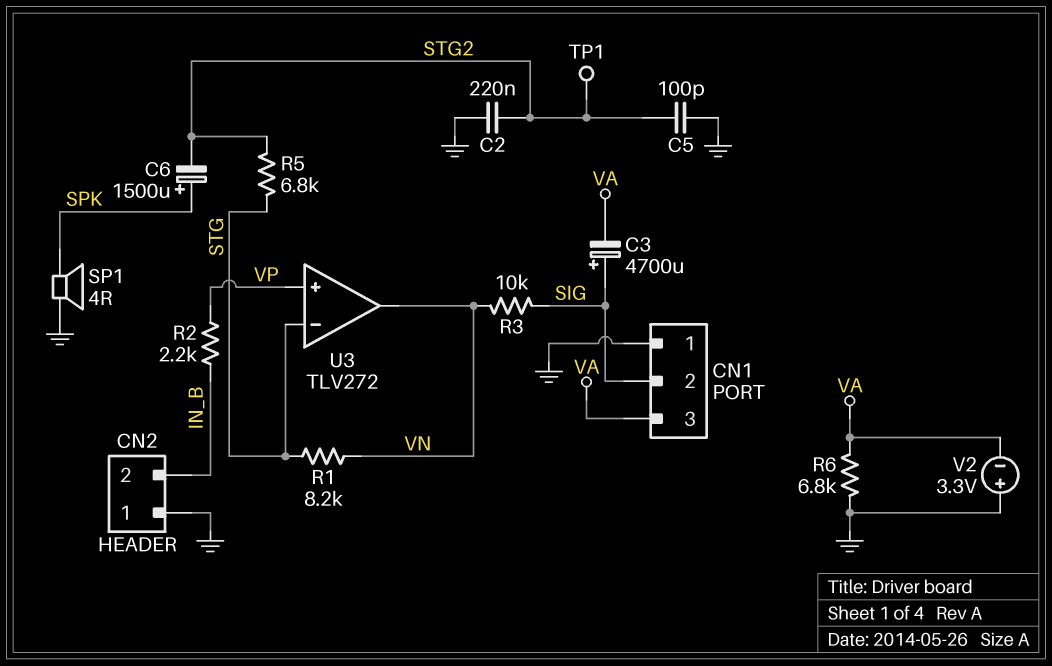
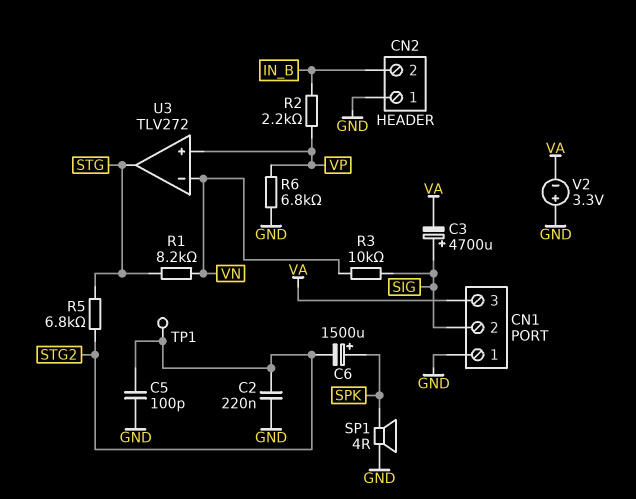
R6: 6.8k (GND, VA) -> 6.8k (GND, VP)
U3 pin in-: STG -> VN
U3 pin out: VN -> STG

